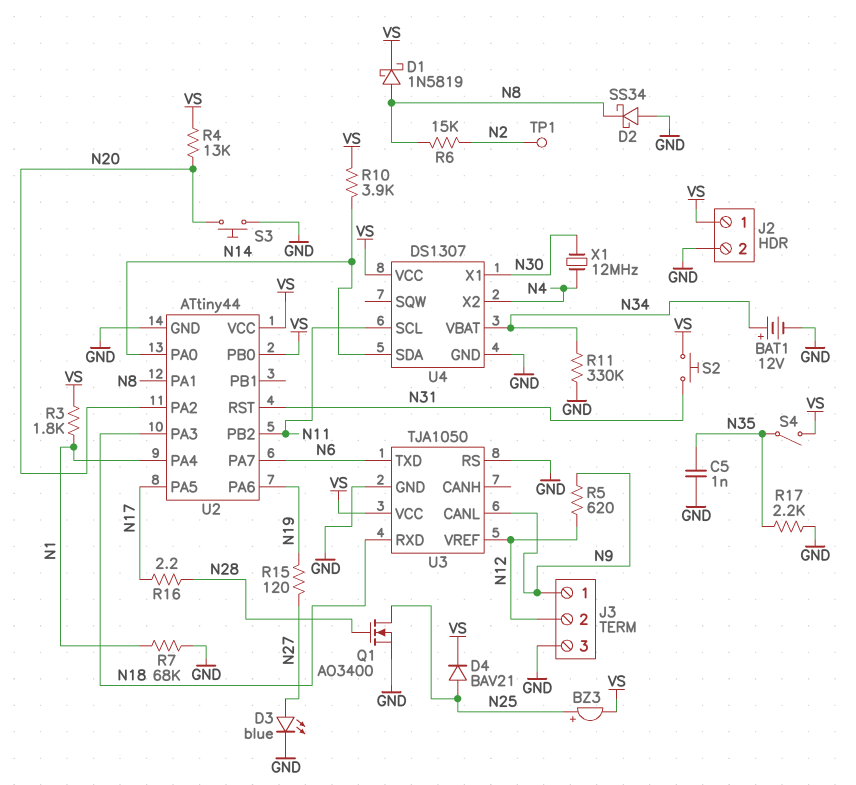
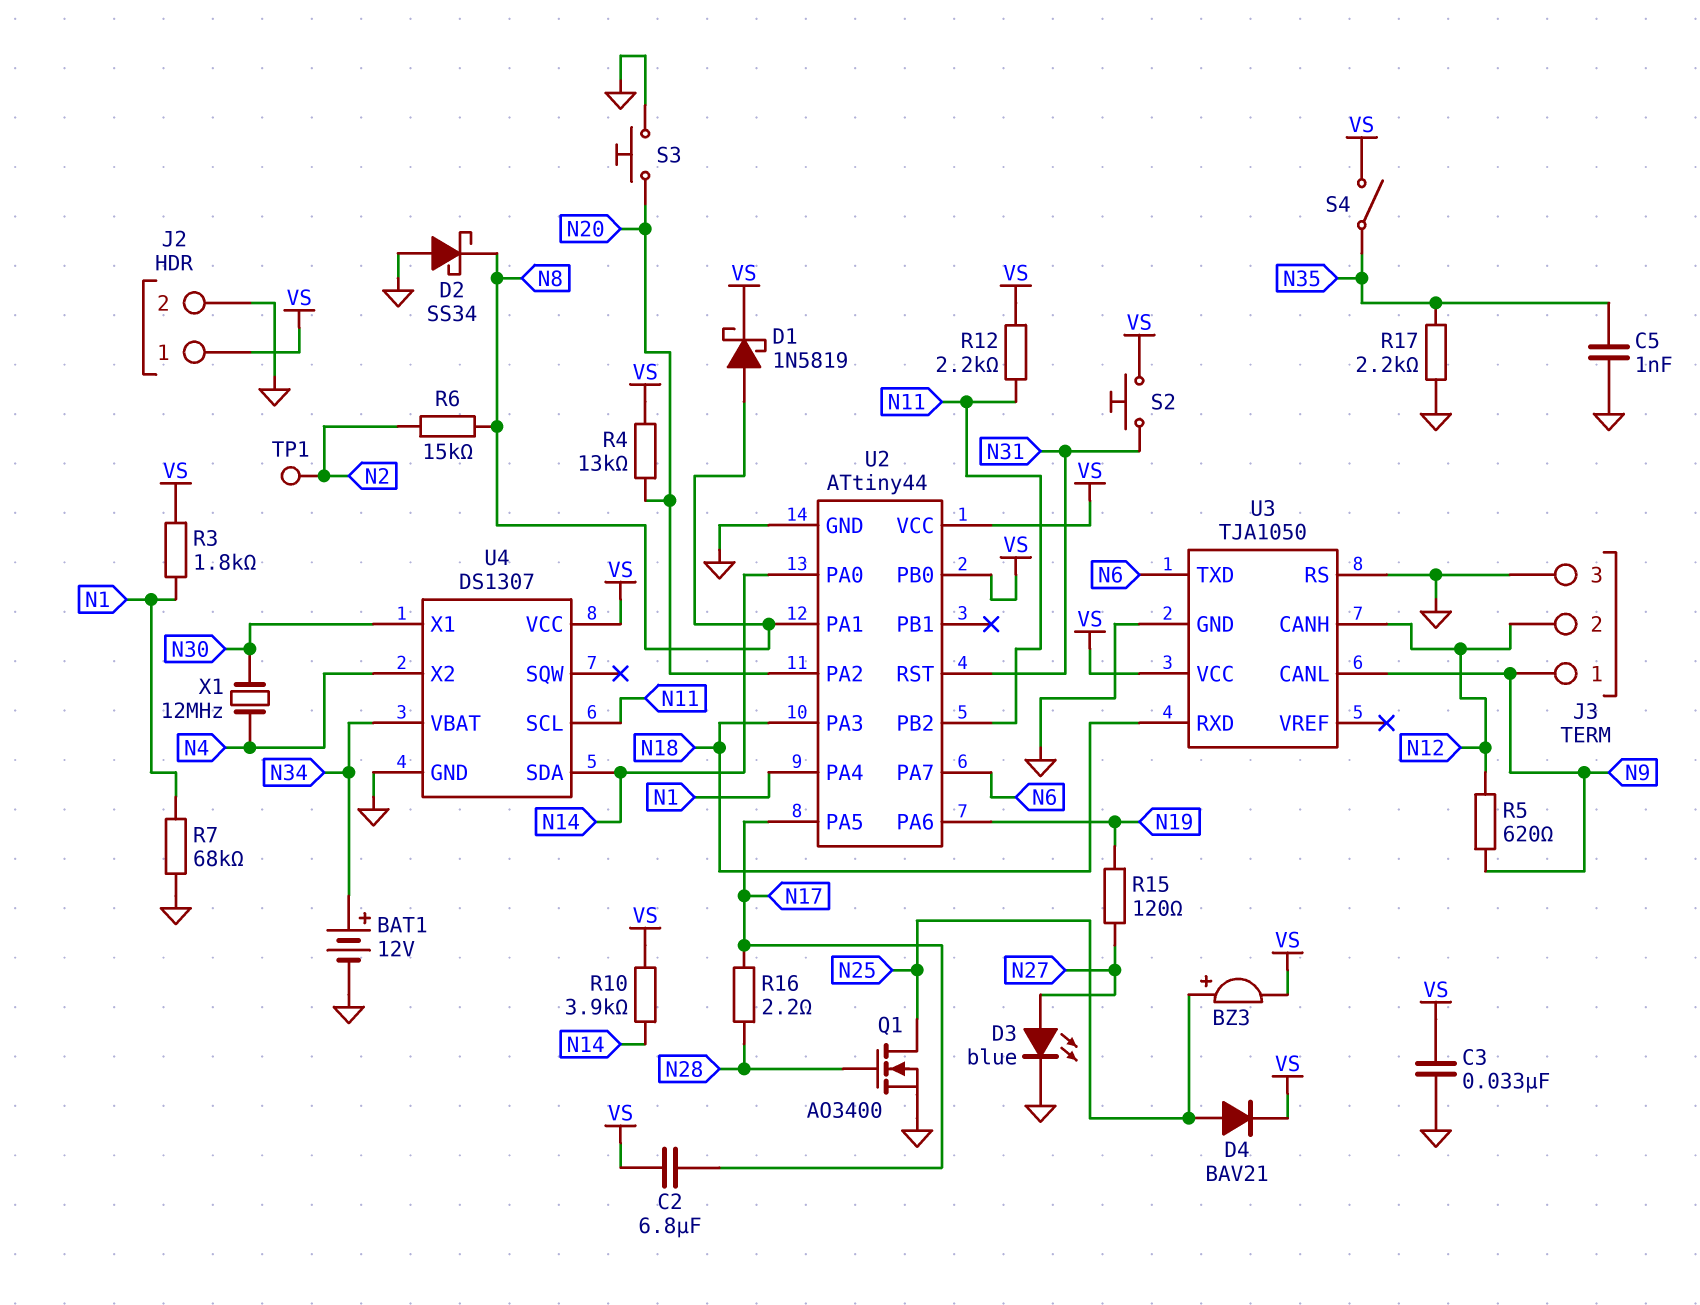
C2: none -> 6.8uF (N17, VS)
C3: none -> 33nF (GND, VS)
R11: 330k (GND, N34) -> none
R12: none -> 2.2k (N11, VS)
U3 pin CANH: none -> N12
U3 pin VREF: N12 -> none

